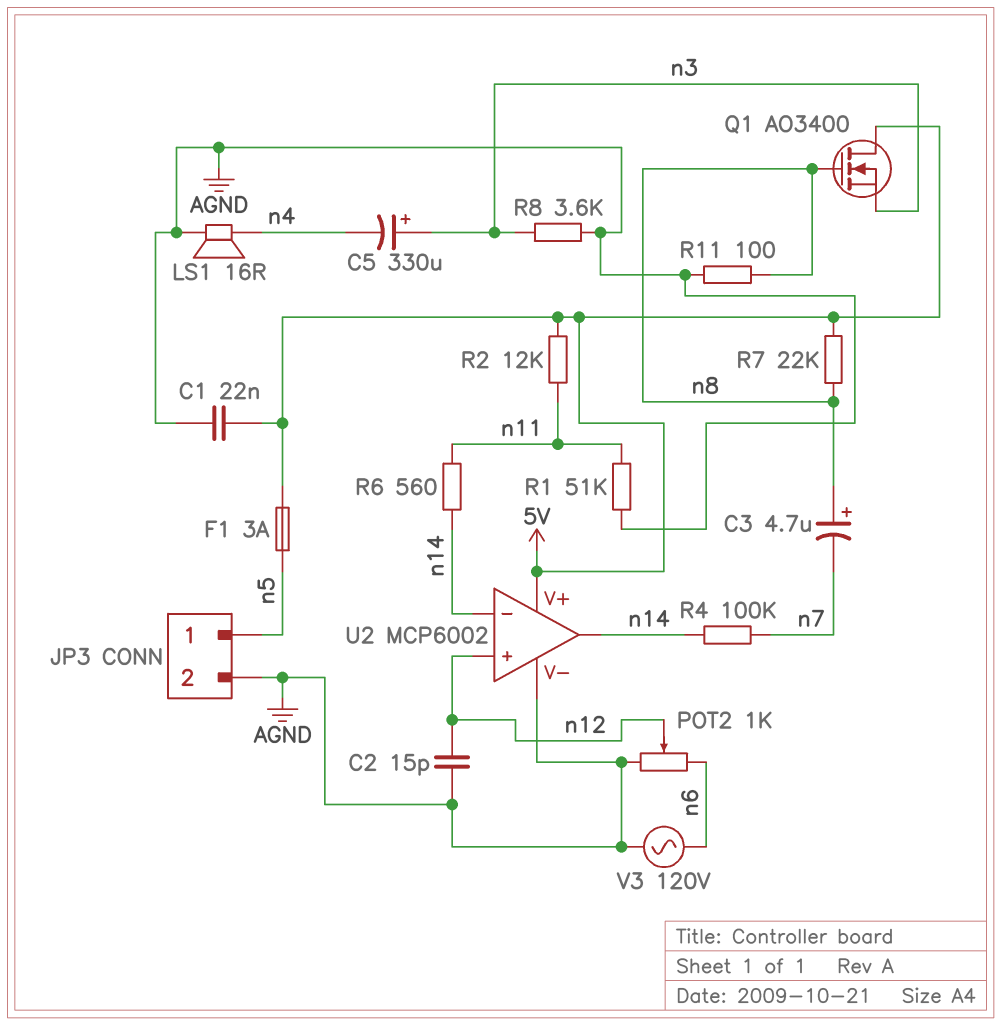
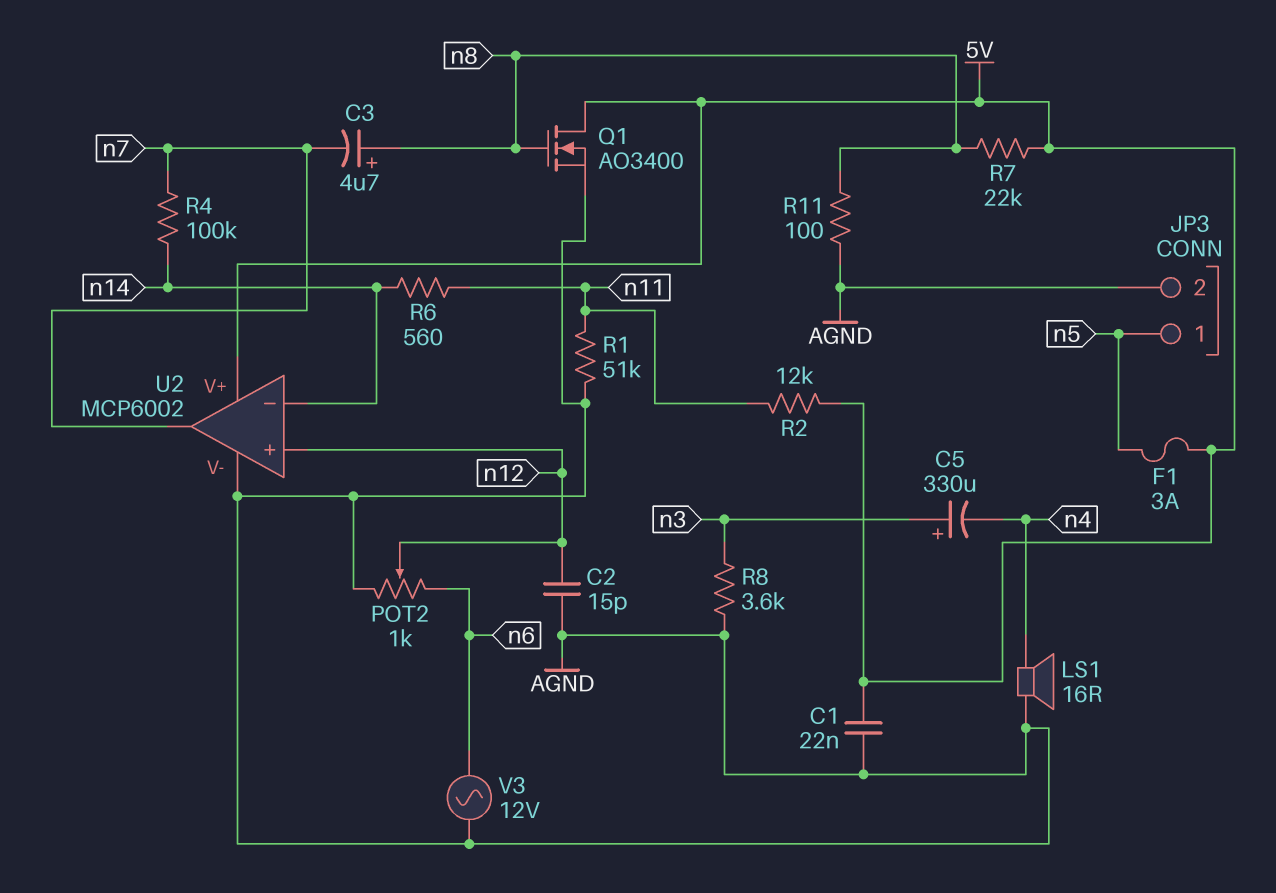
Q1: NMOS AO3400 (G n8, D 5V, S n3) -> NMOS AO3400 (G n8, D 5V, S AGND)
U2 pin out: n14 -> n7
V3: AC 120V (AGND, n6) -> AC 12V (AGND, n6)

